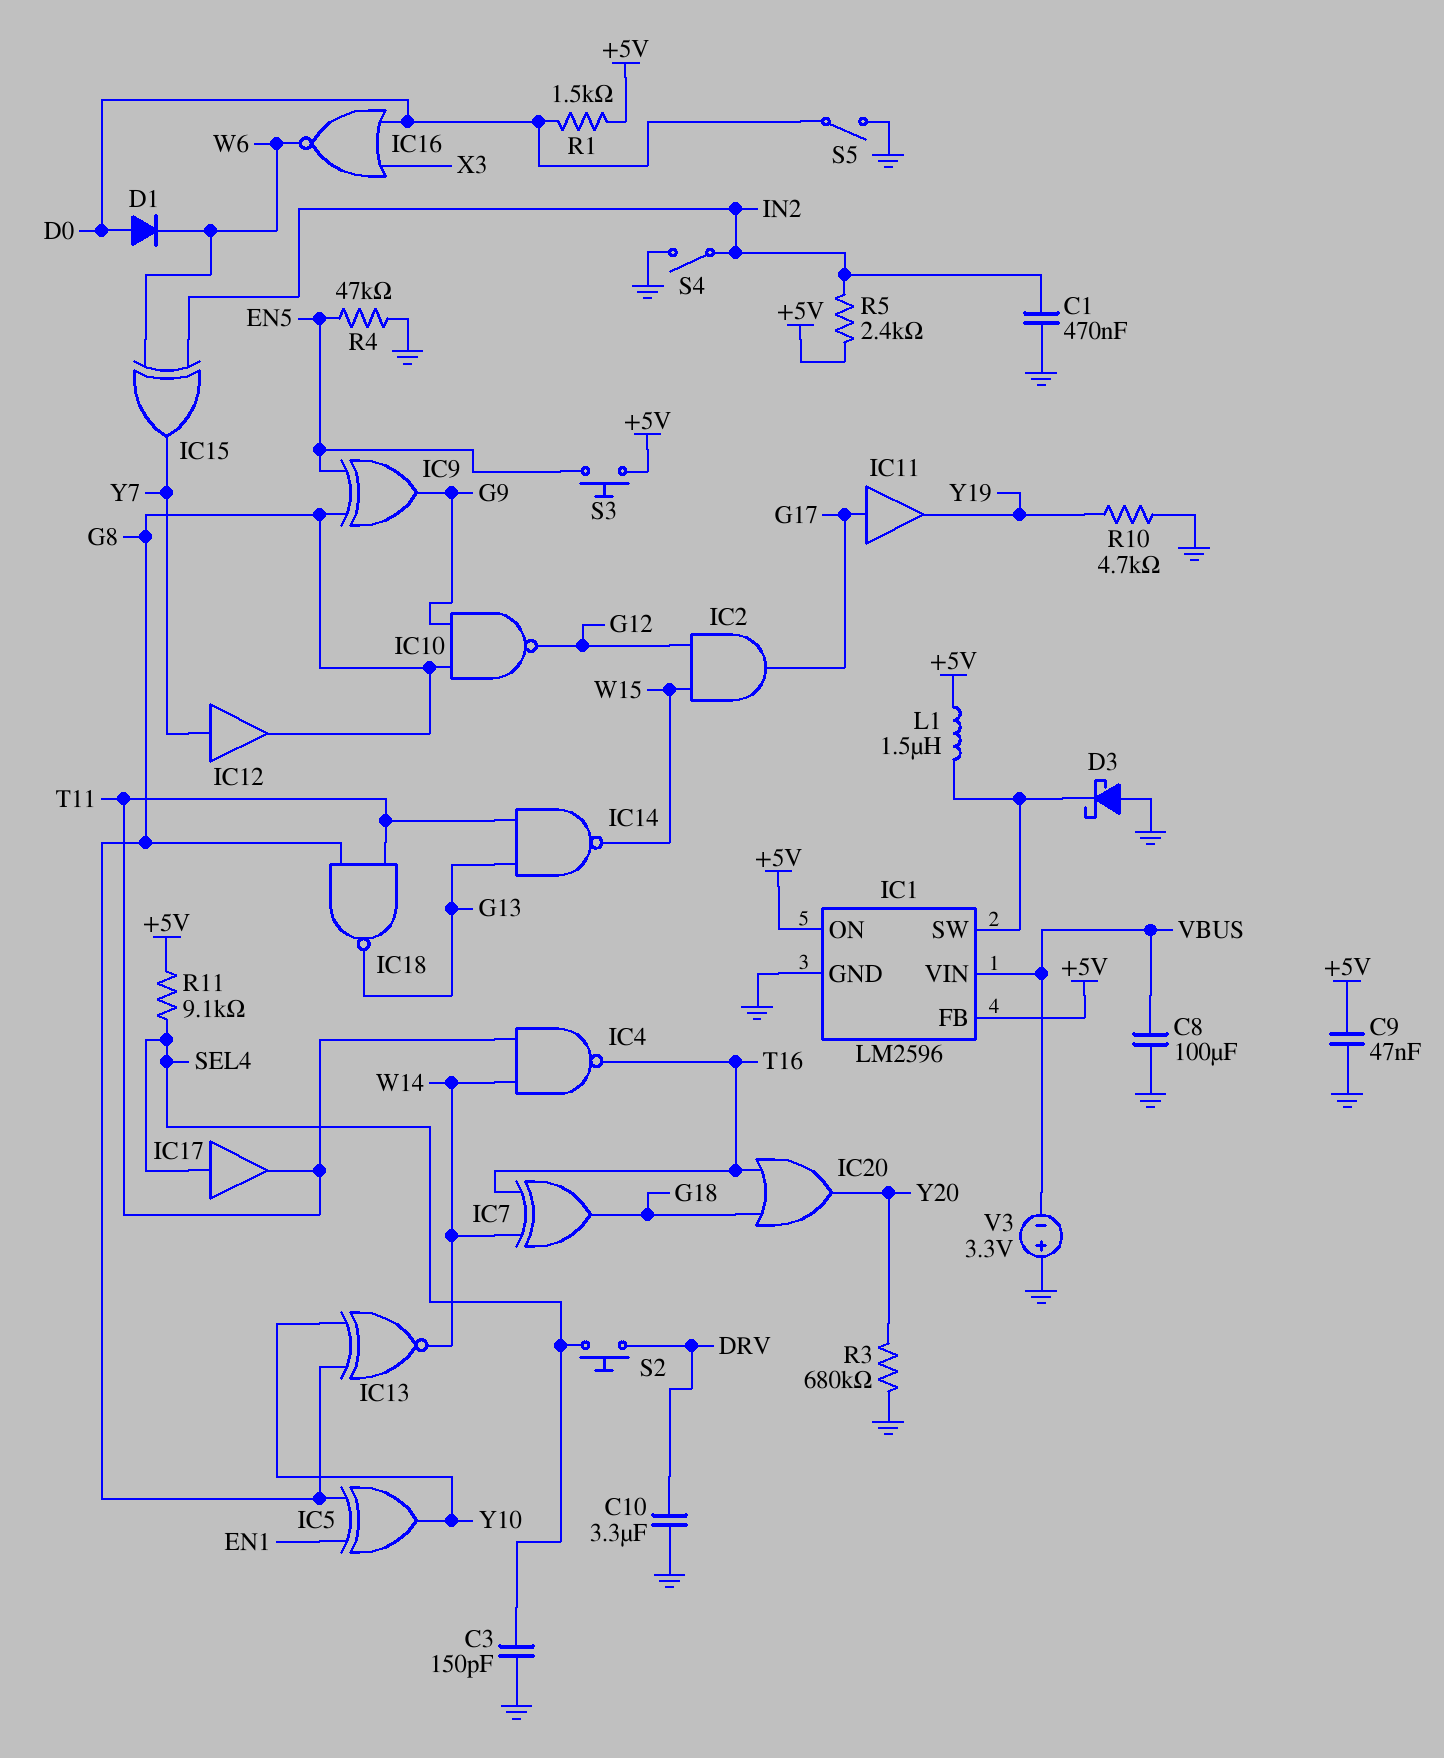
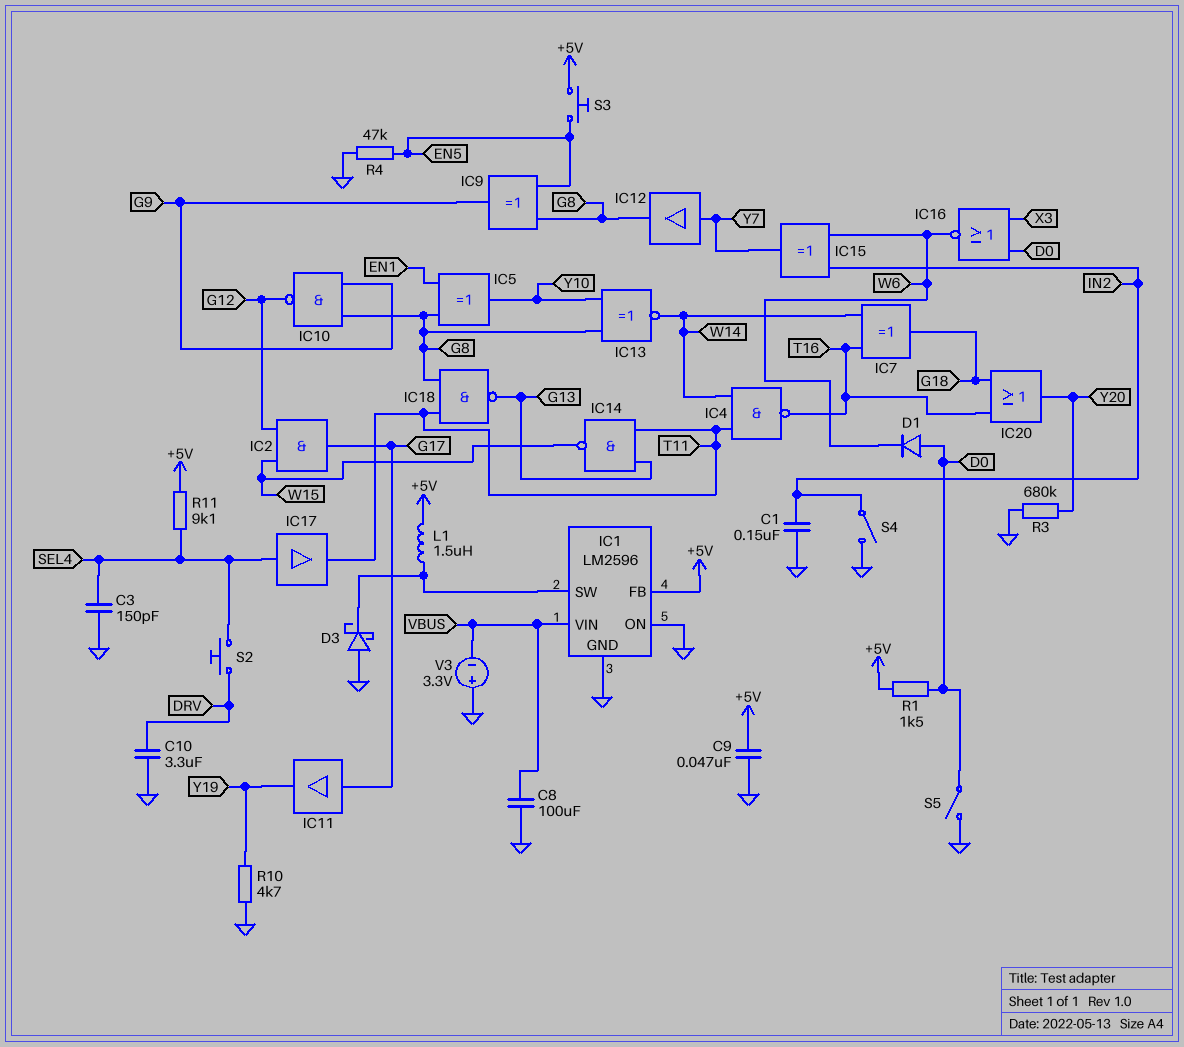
C1: 470nF (GND, IN2) -> 150nF (GND, IN2)
IC1 pin ON: +5V -> GND
R5: 2.4k (+5V, IN2) -> none

